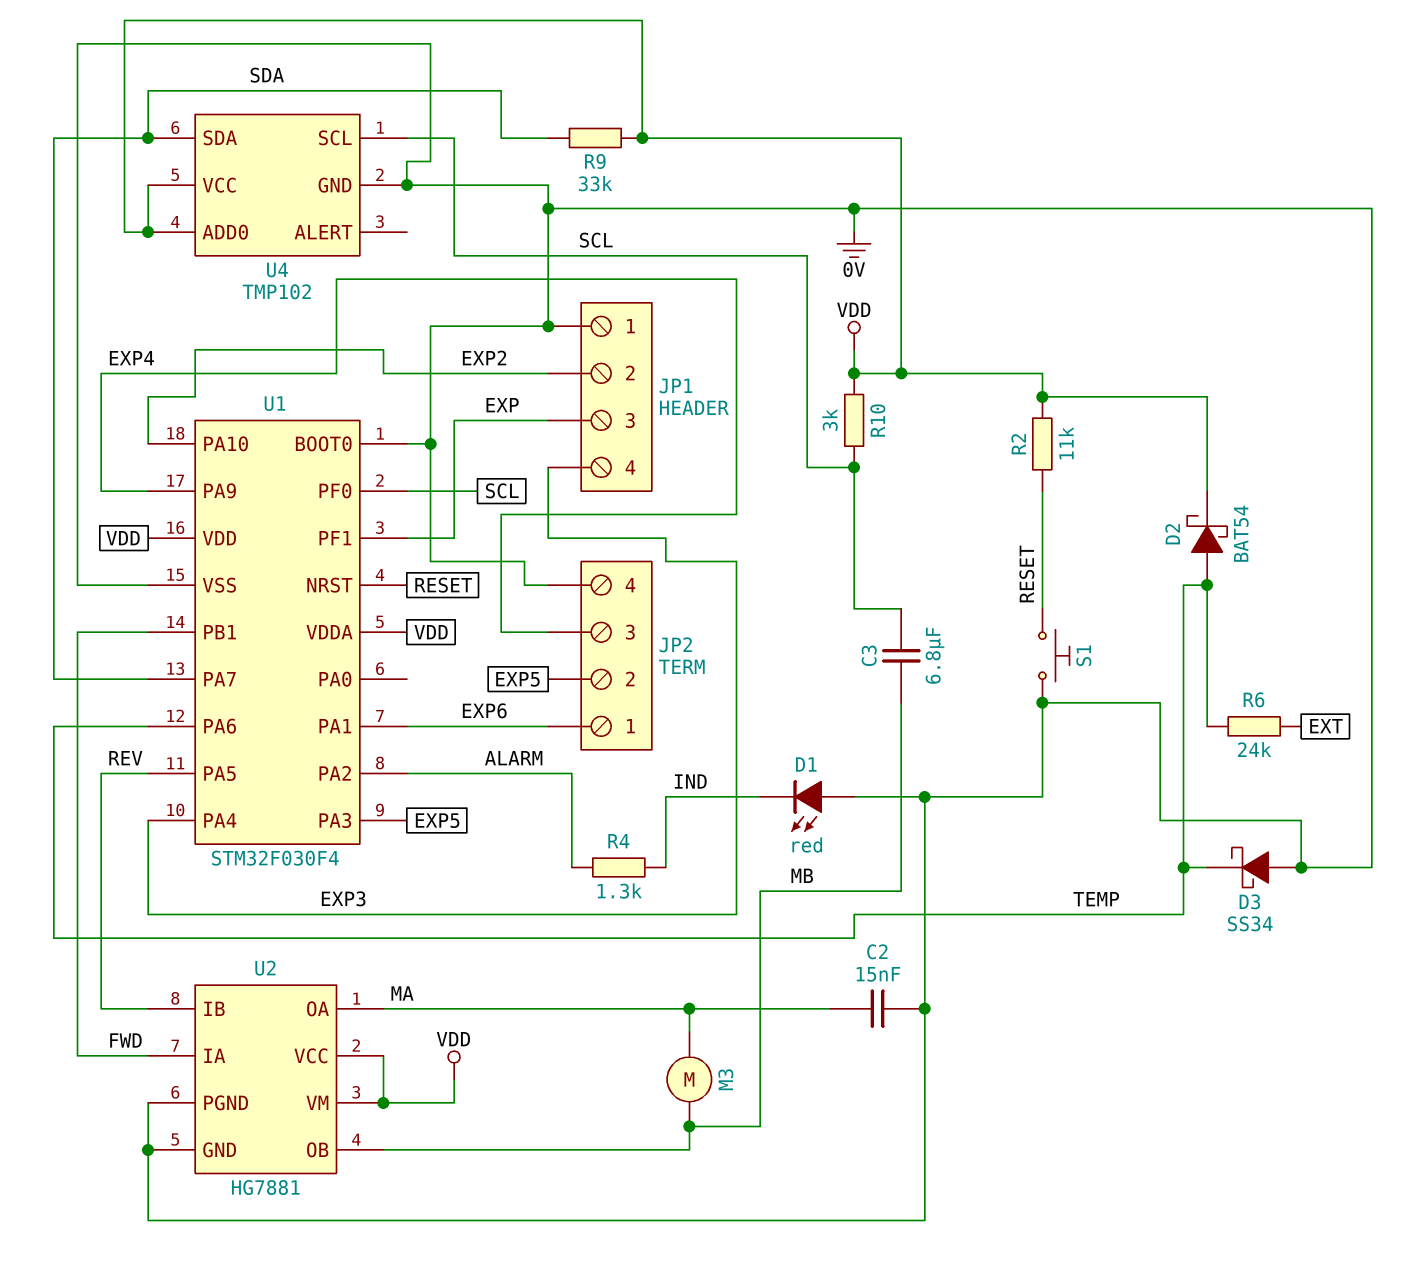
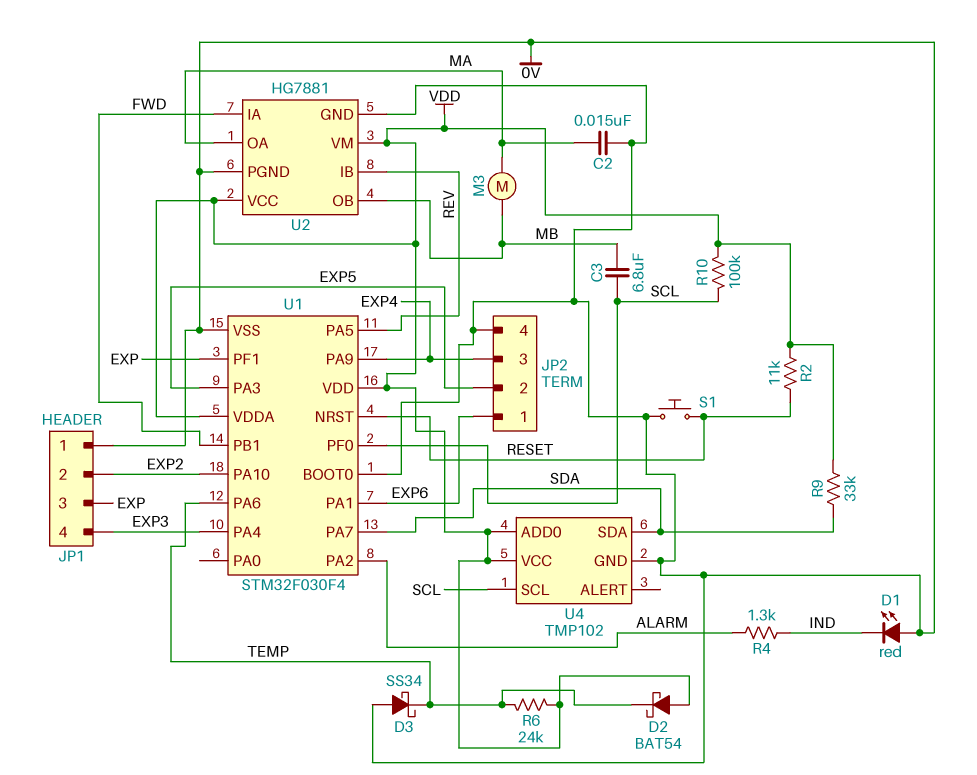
D2: schottky BAT54 (A TEMP, K VDD) -> schottky BAT54 (A VDD, K TEMP)
R6: 24k (EXT, TEMP) -> 24k (TEMP, VDD)
R10: 3k (SCL, VDD) -> 100k (SCL, VDD)

